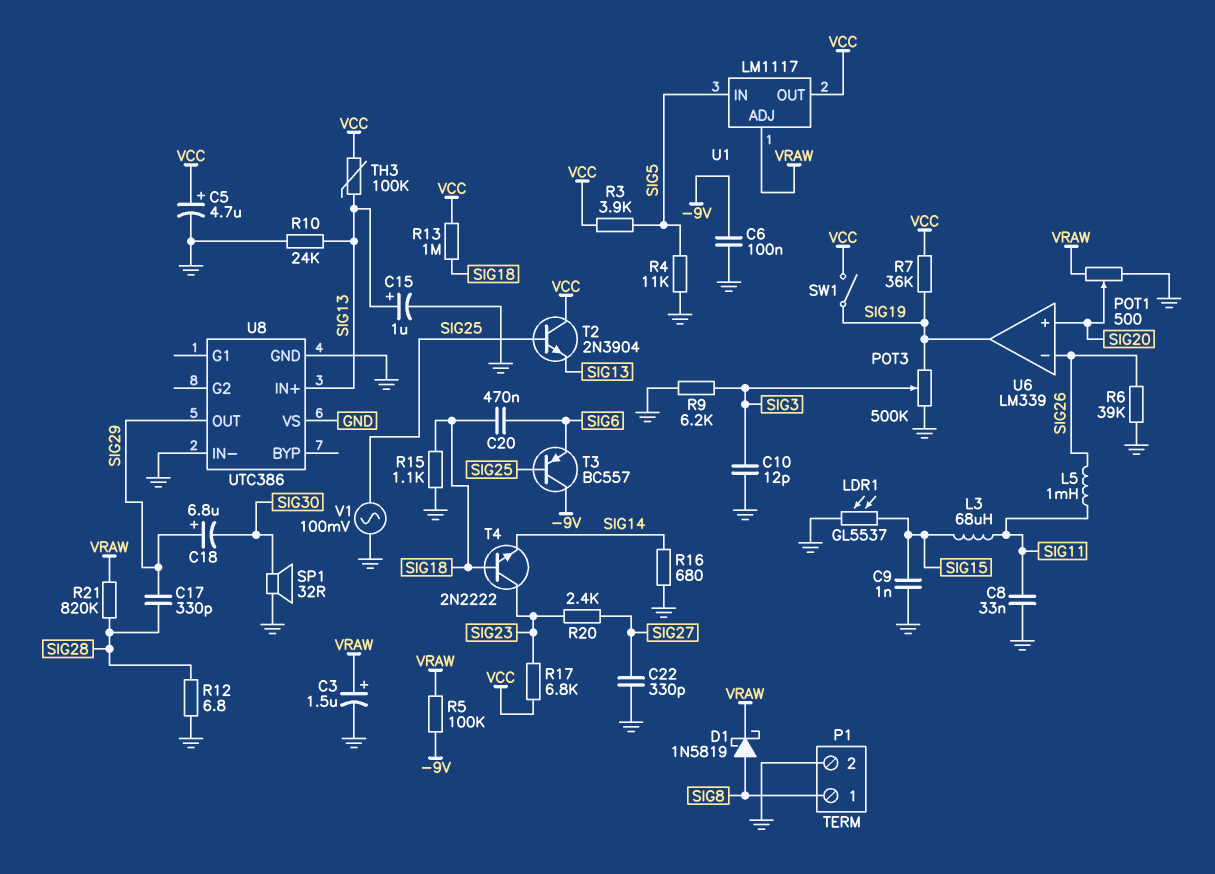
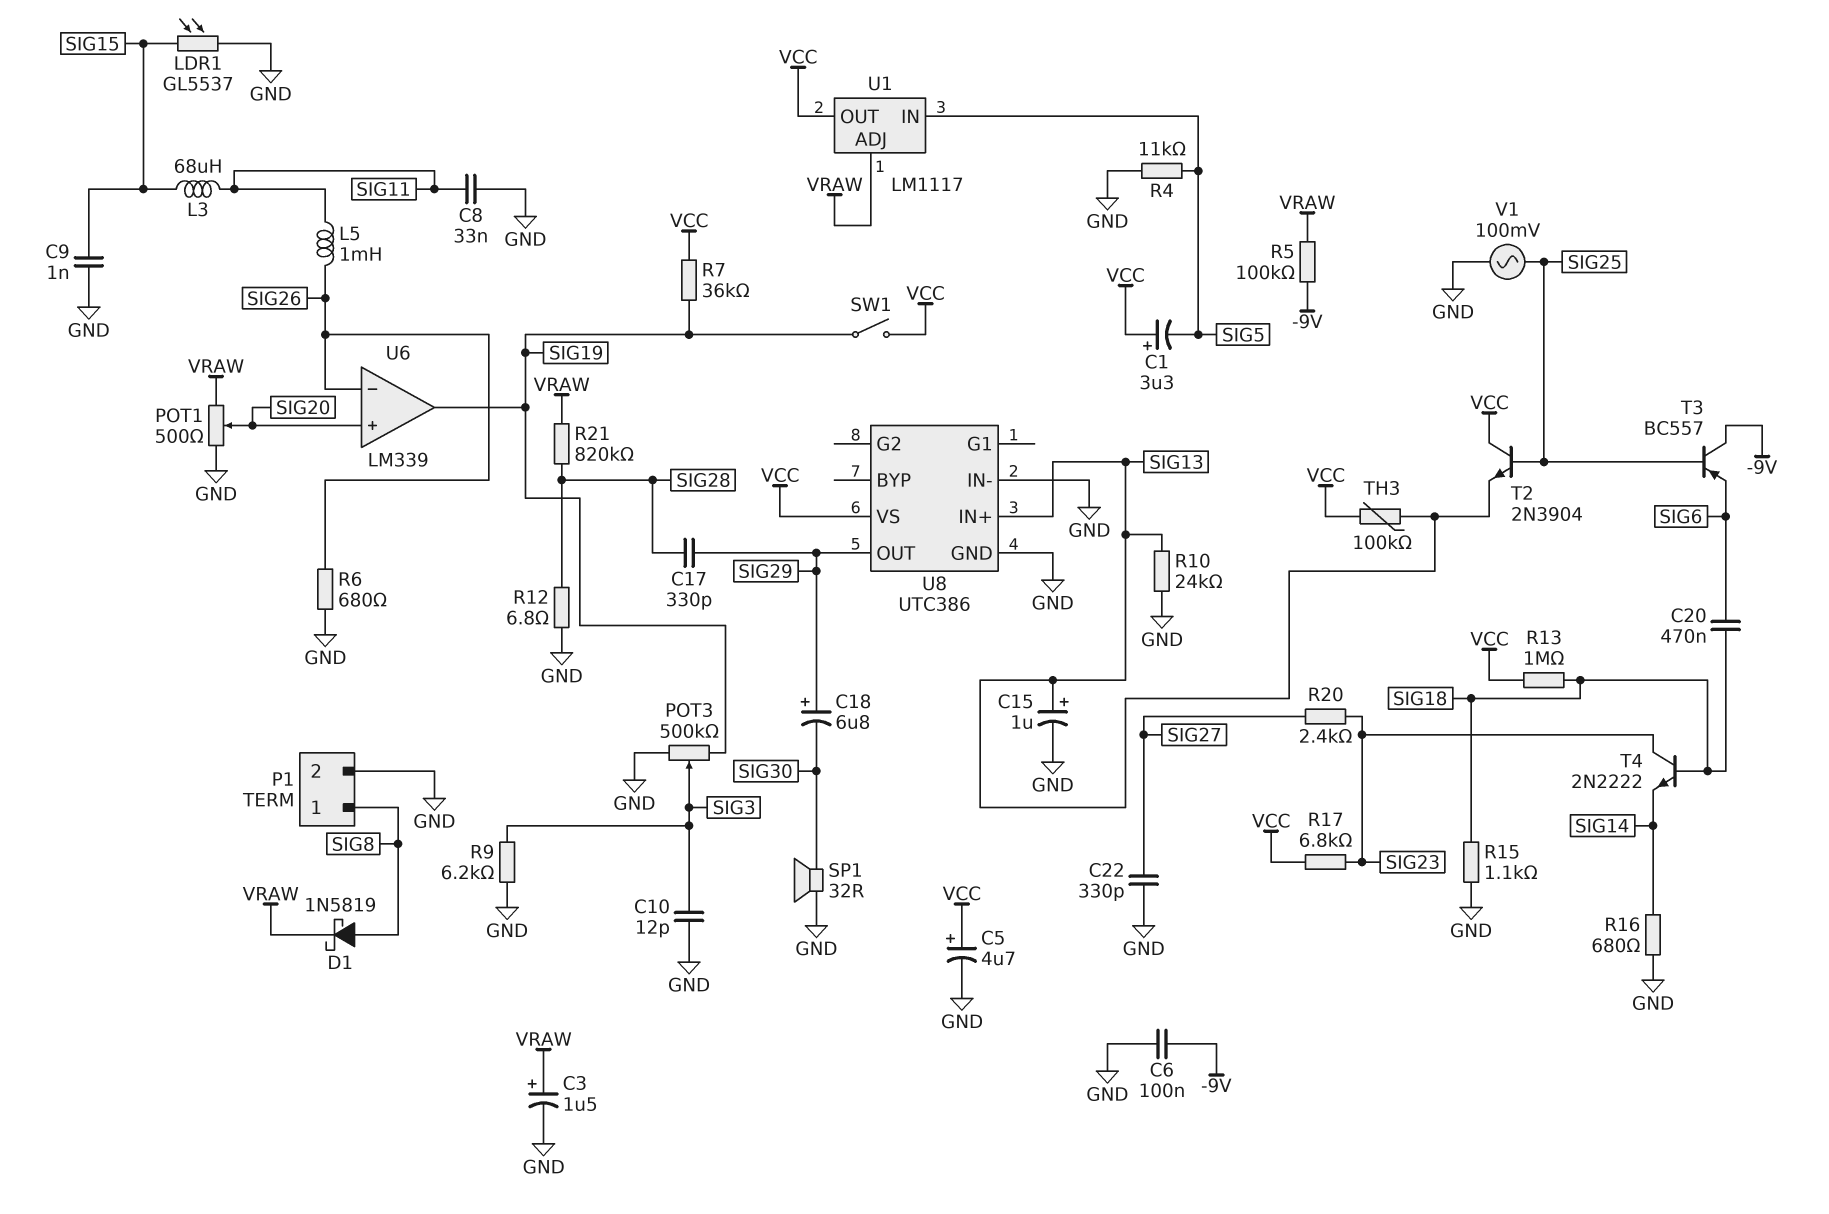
C1: none -> 3.3uF (plus VCC, minus SIG5)
R3: 3.9k (SIG5, VCC) -> none
R6: 39k (GND, SIG26) -> 680 (GND, SIG26)
U8 pin VS: GND -> VCC

